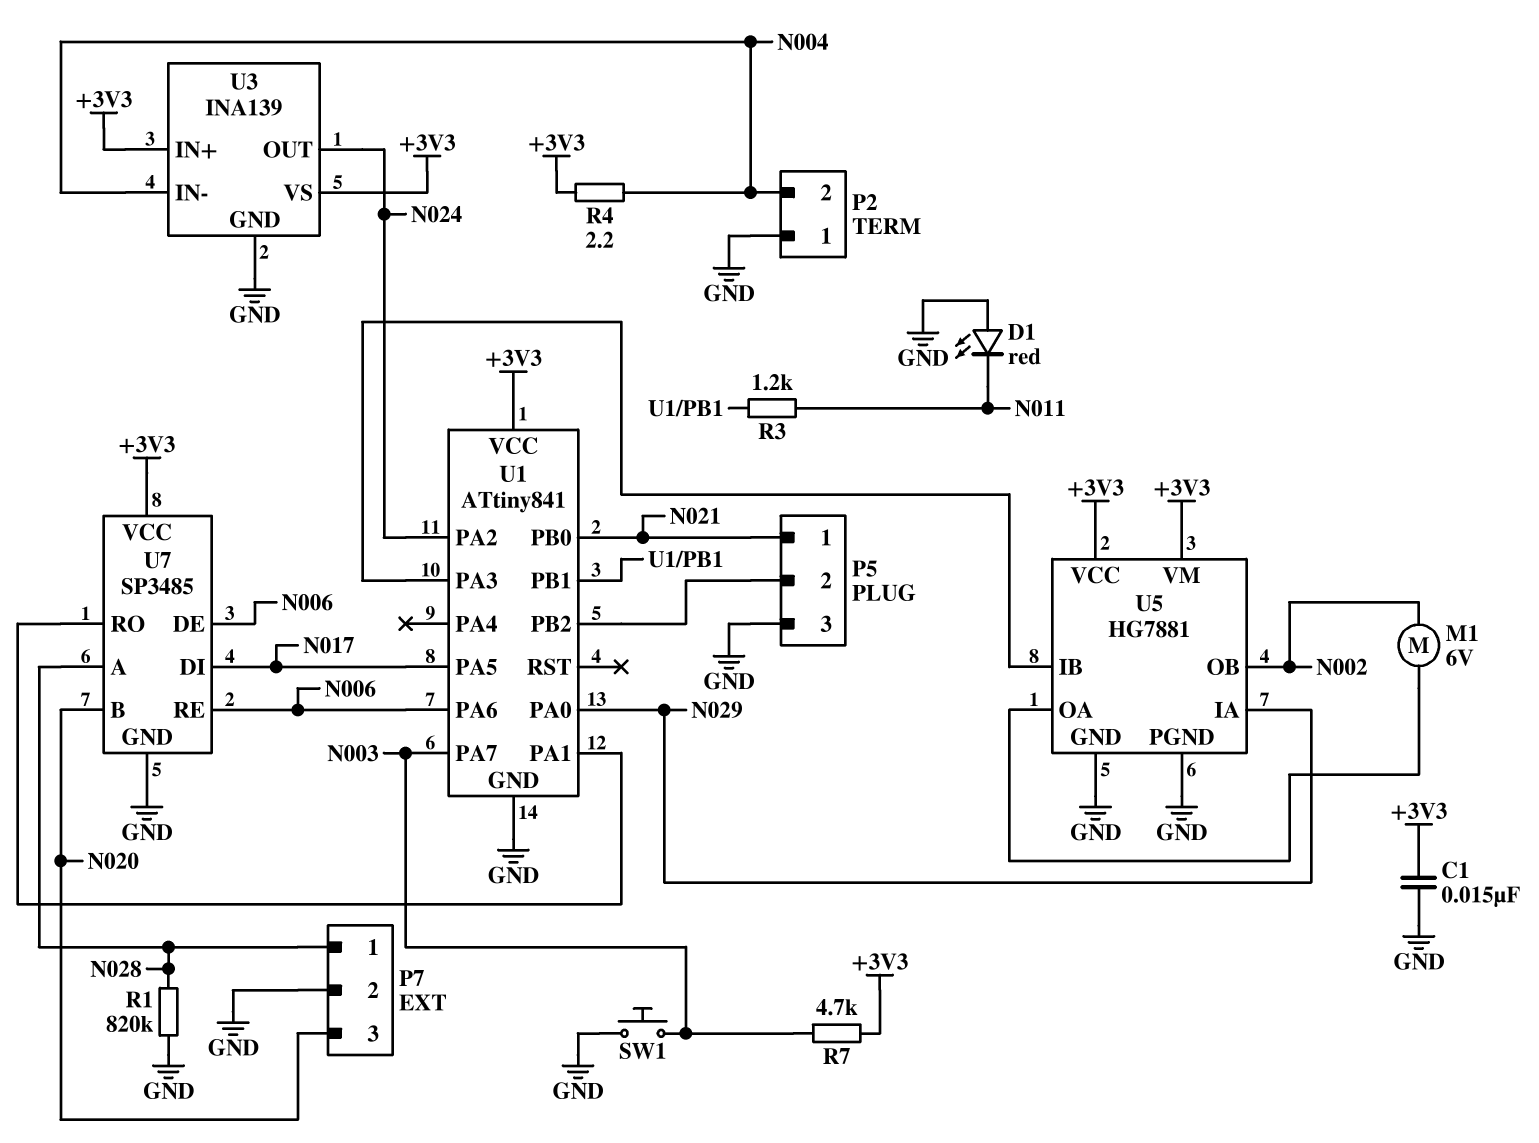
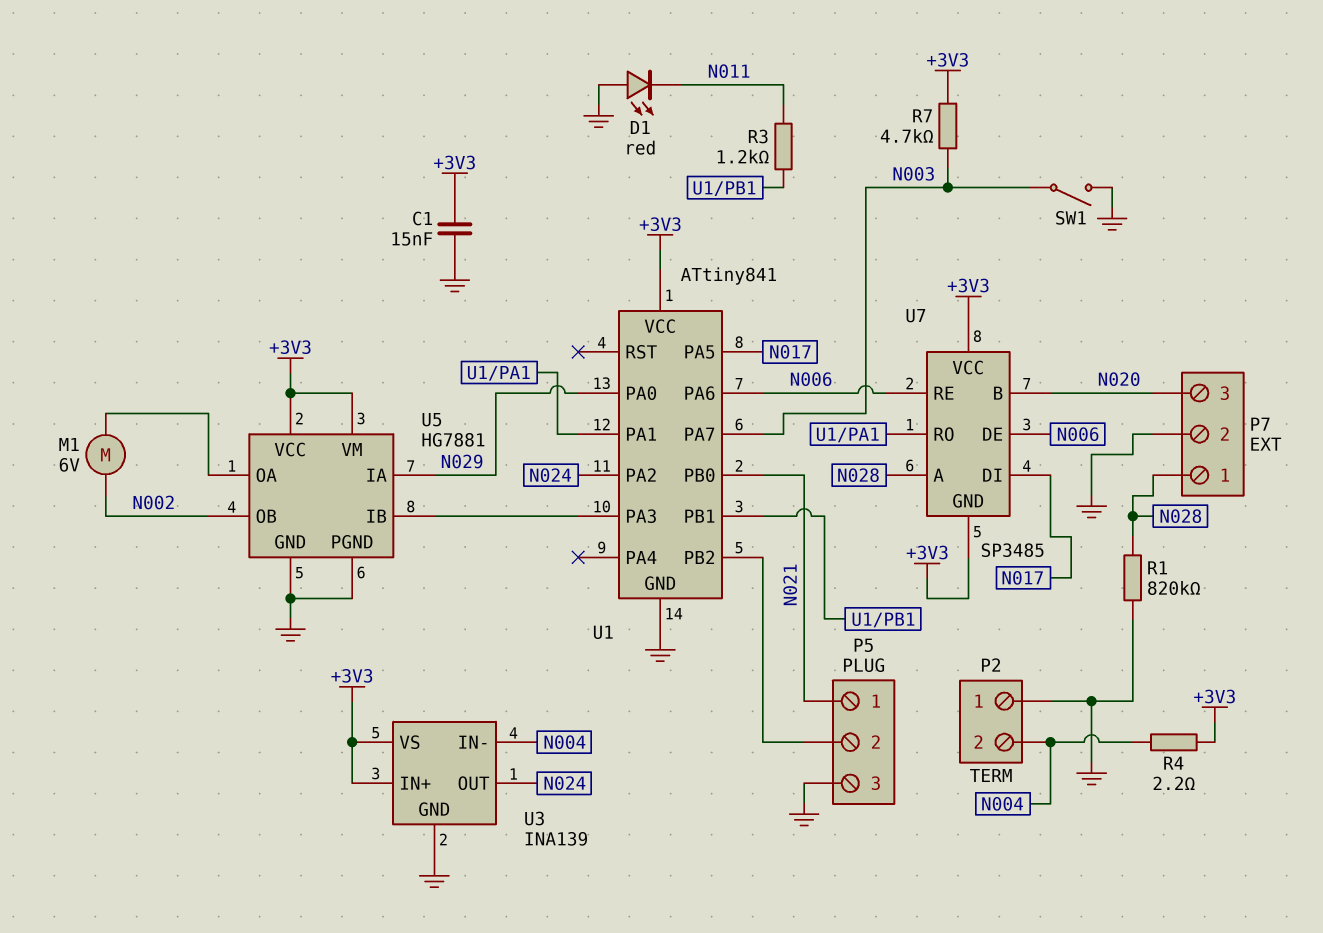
SW1: button (GND, N003) -> switch (GND, N003)
U7 pin GND: GND -> +3V3

